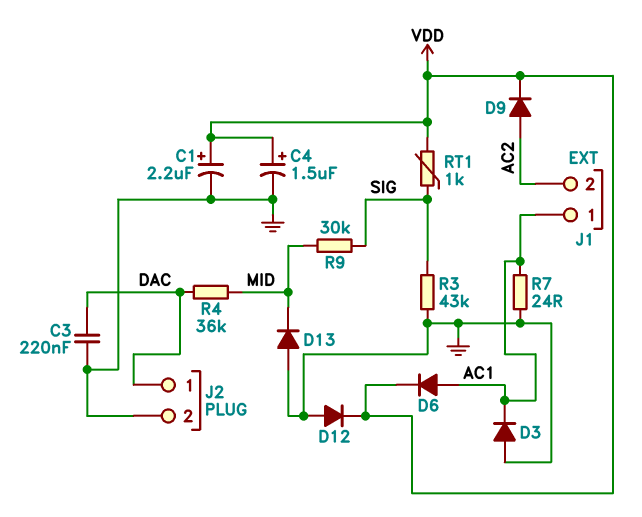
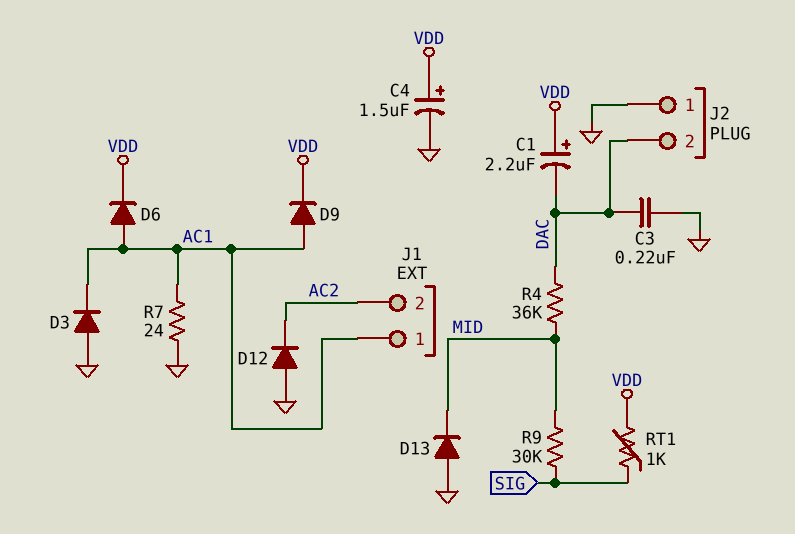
C1: 2.2uF (plus VDD, minus GND) -> 2.2uF (plus VDD, minus DAC)
D9: diode (A AC2, K VDD) -> diode (A AC1, K VDD)
D12: diode (A GND, K VDD) -> diode (A GND, K AC2)
J2 pin 1: DAC -> GND
J2 pin 2: GND -> DAC
R3: 43k (GND, SIG) -> none

